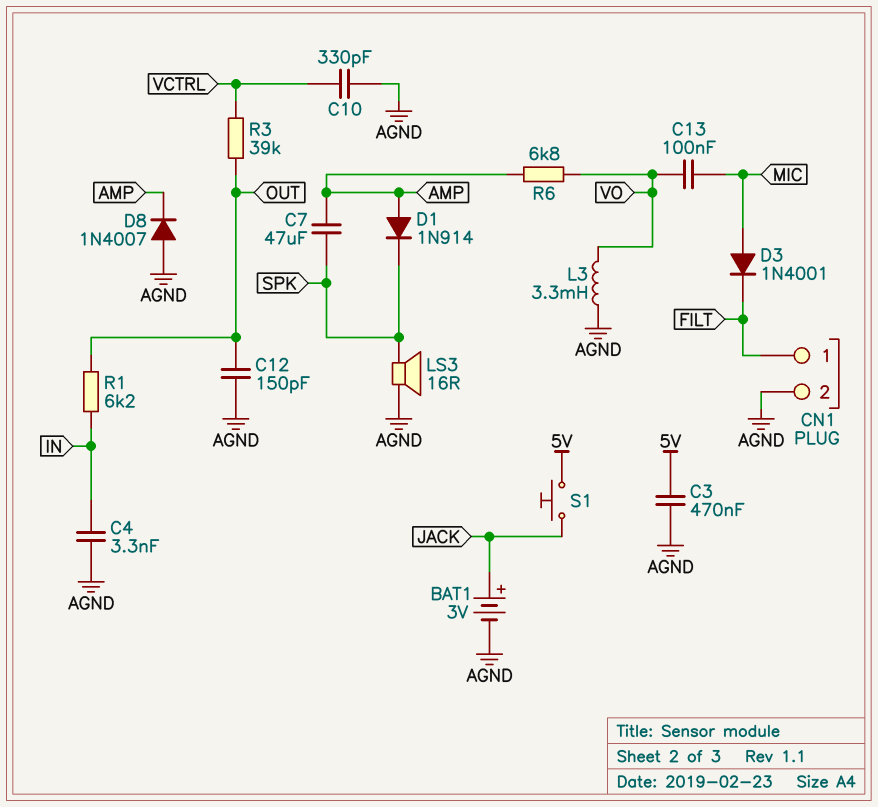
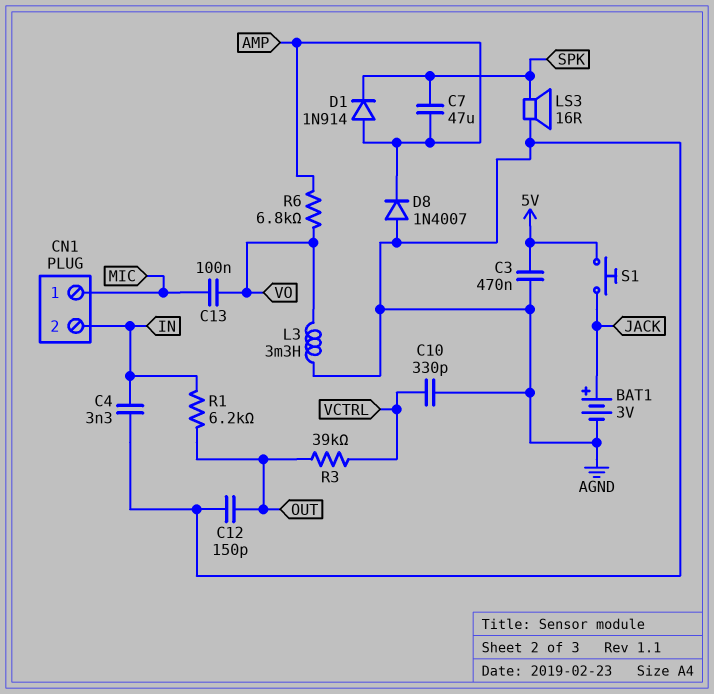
CN1 pin 1: FILT -> MIC
CN1 pin 2: AGND -> IN
D3: diode 1N4001 (A MIC, K FILT) -> none

